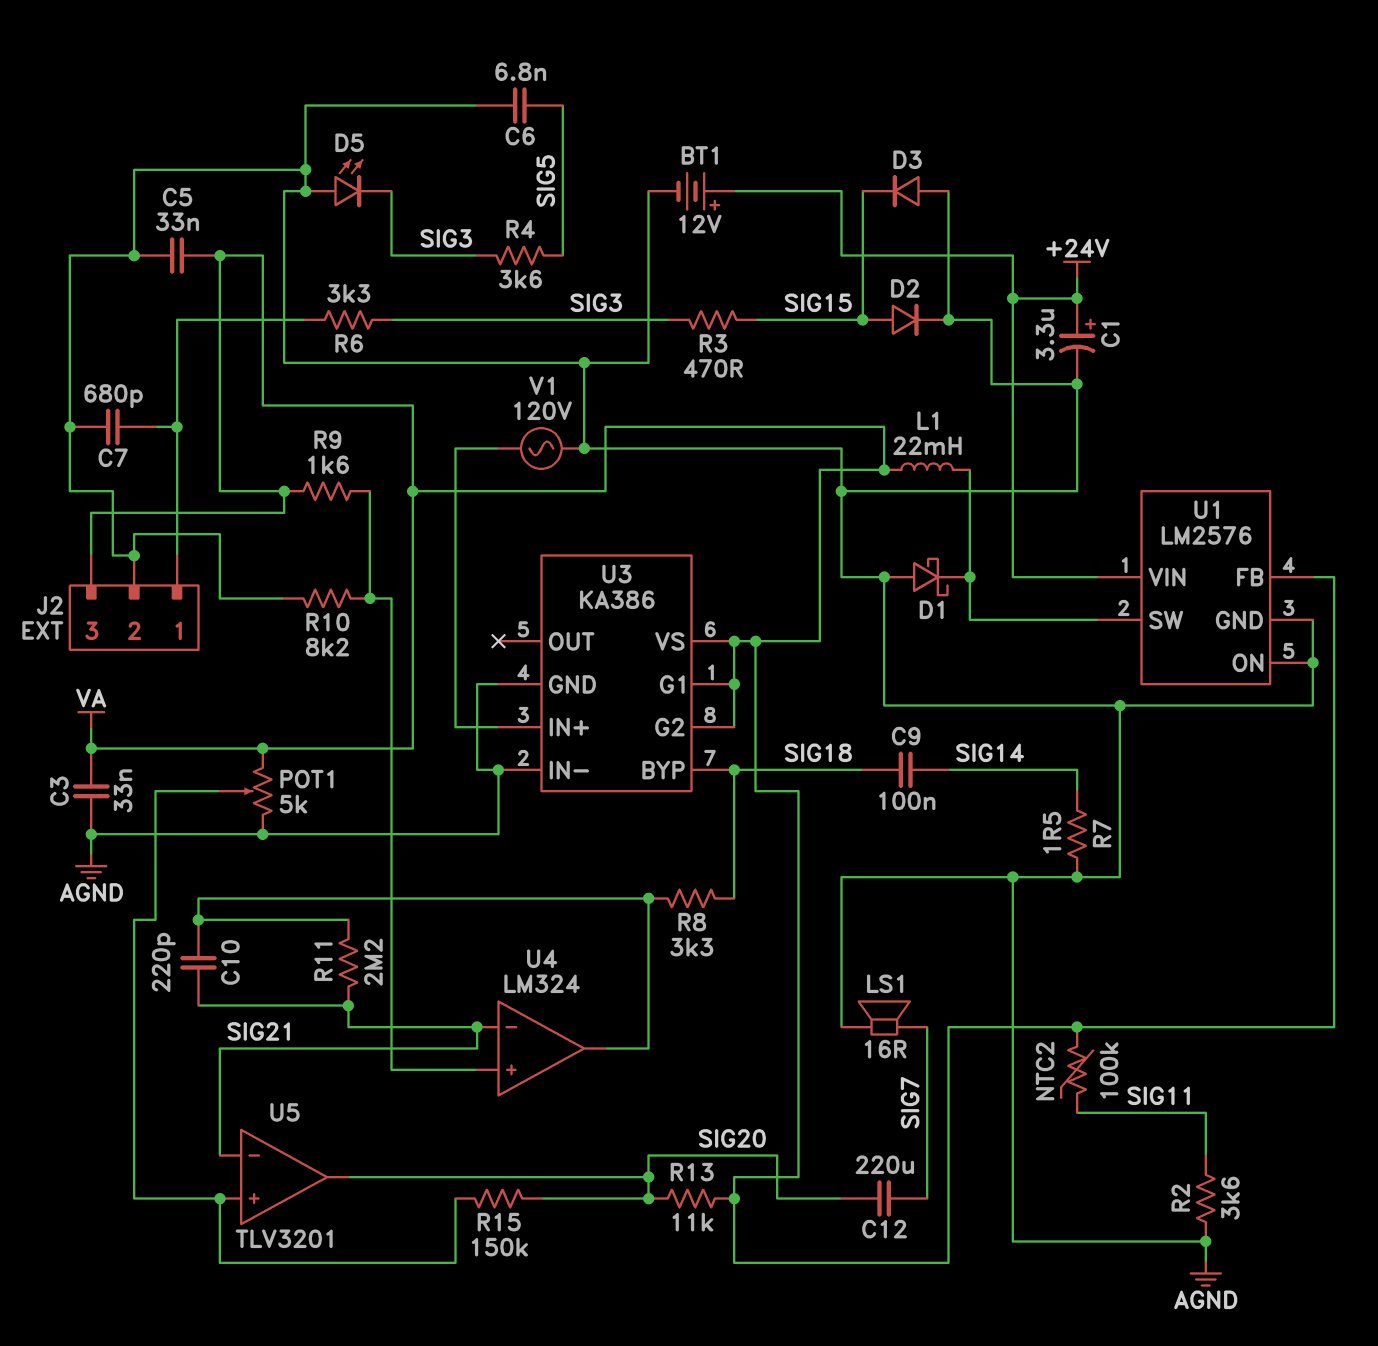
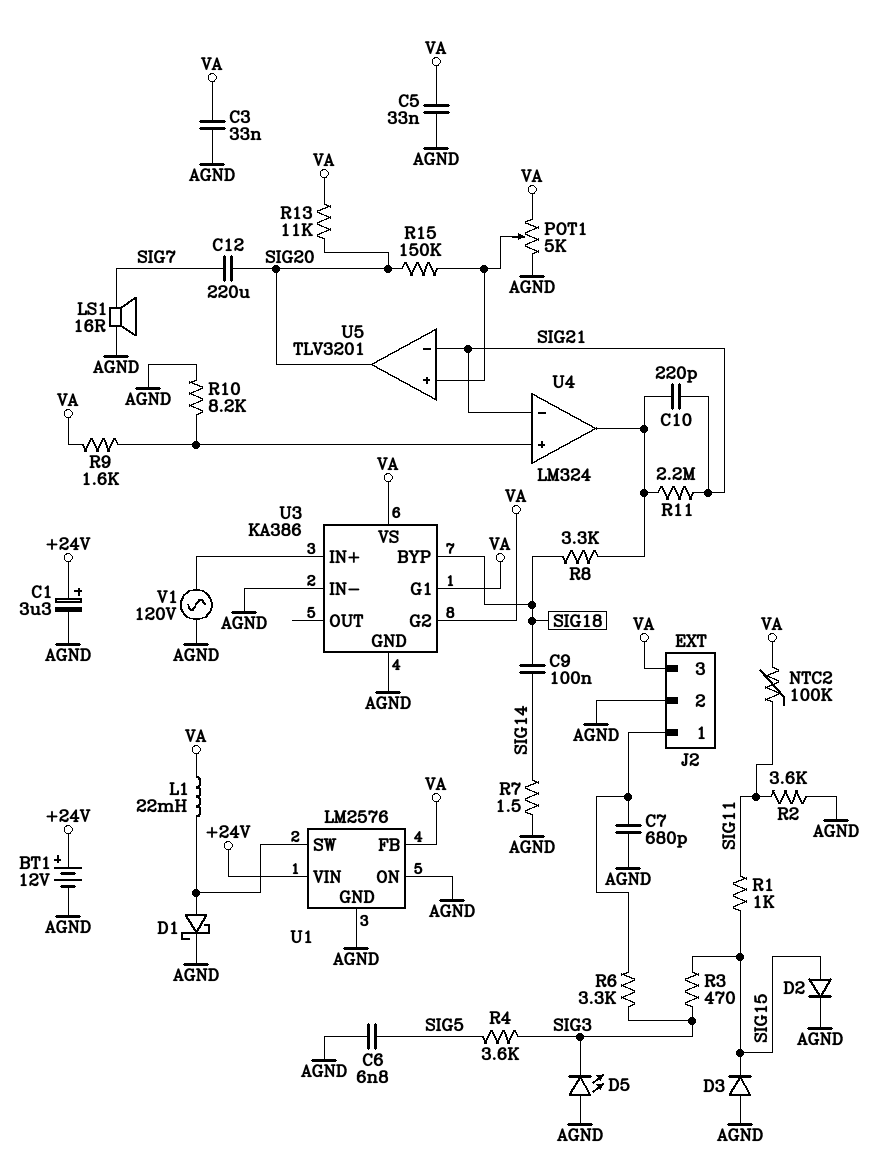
D1: schottky (A AGND, K U1/SW) -> schottky (A U1/SW, K AGND)
R1: none -> 1k (SIG11, SIG15)

